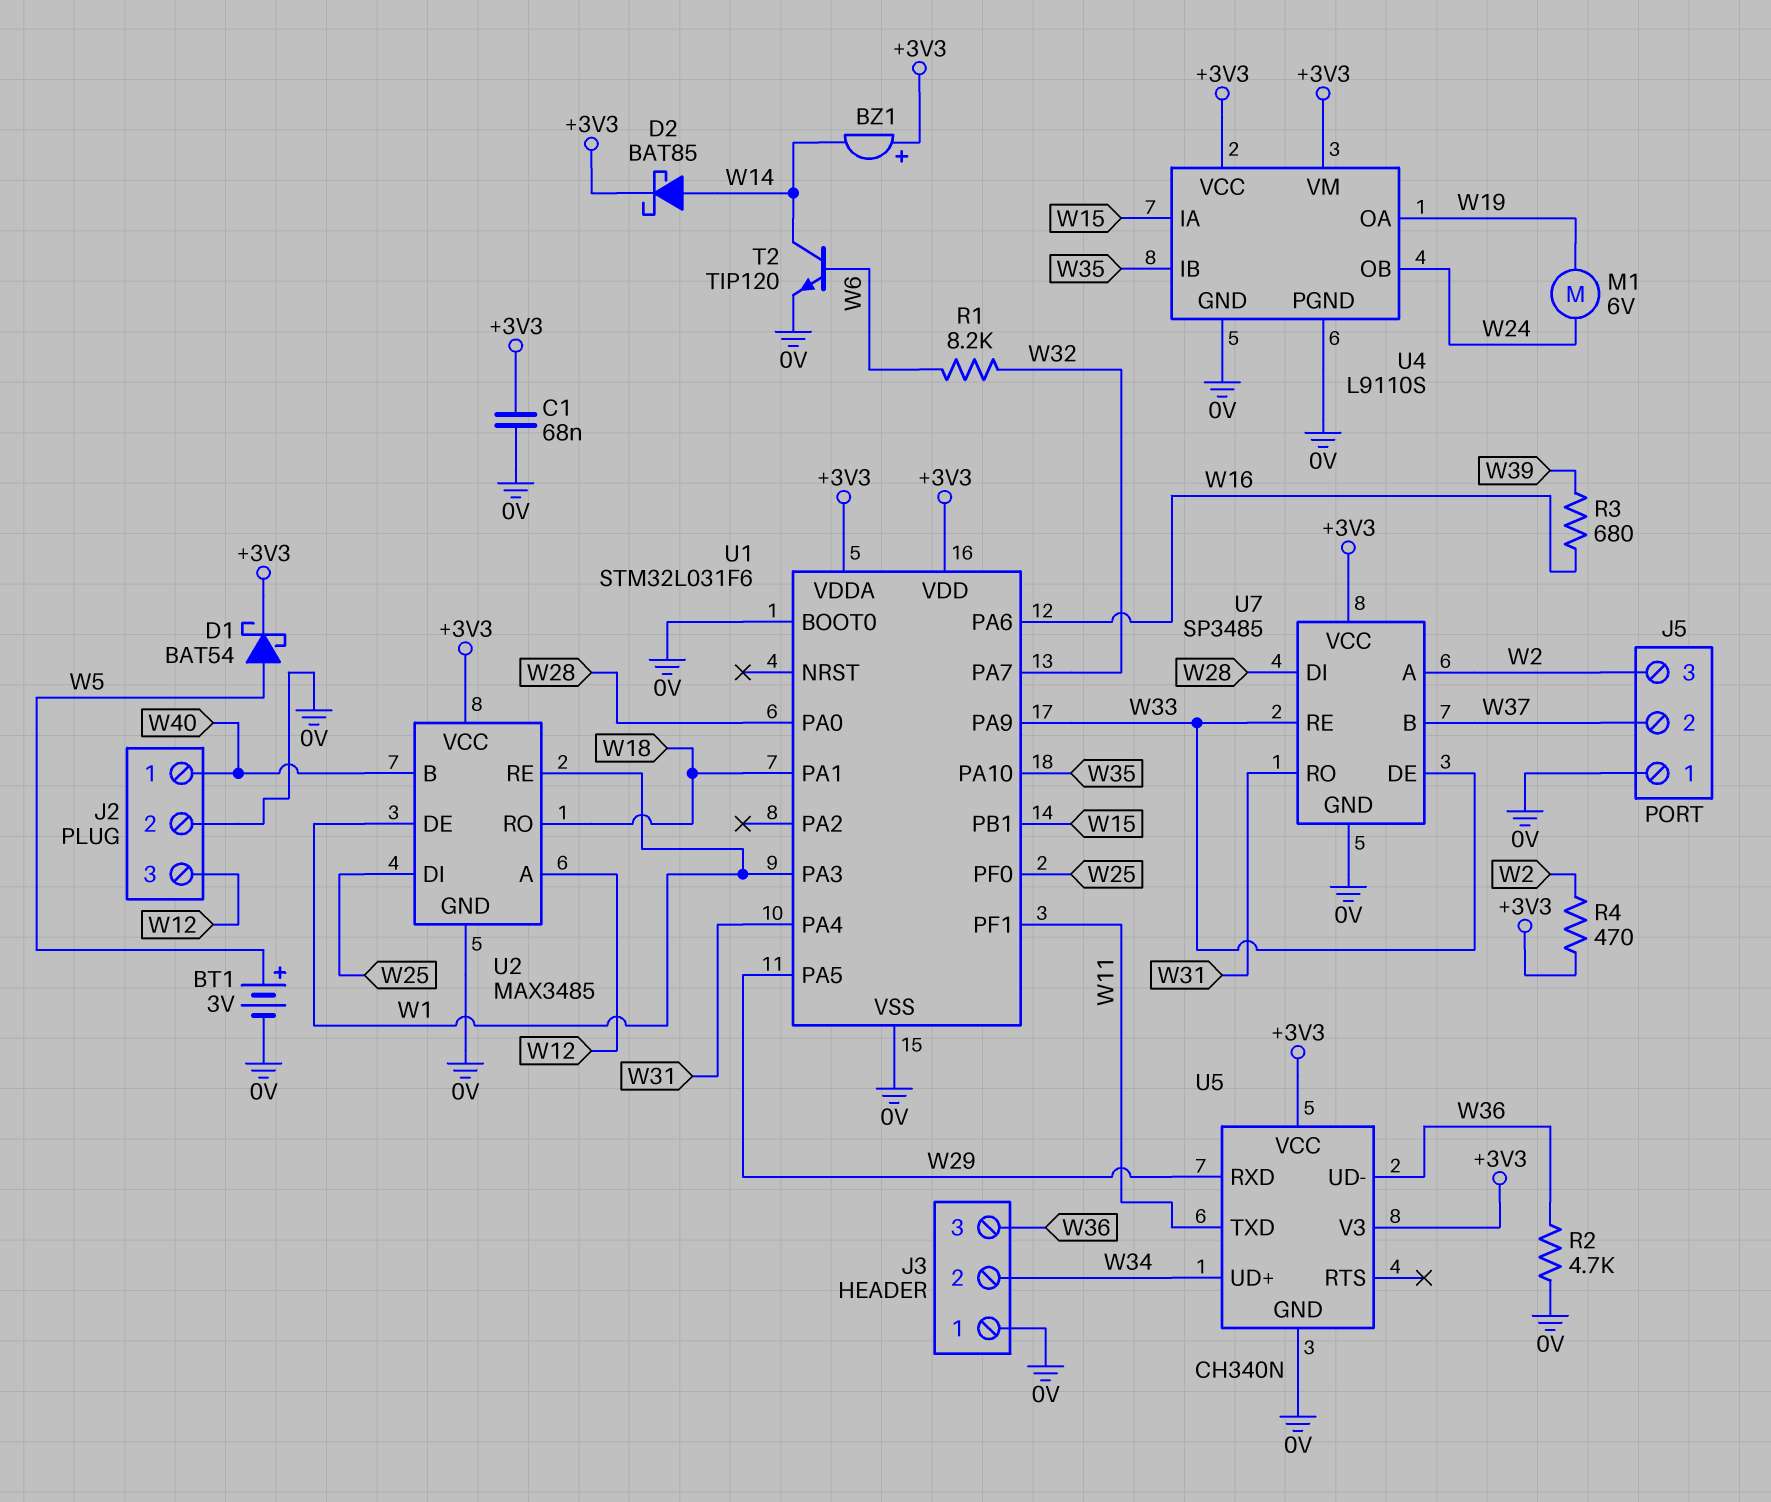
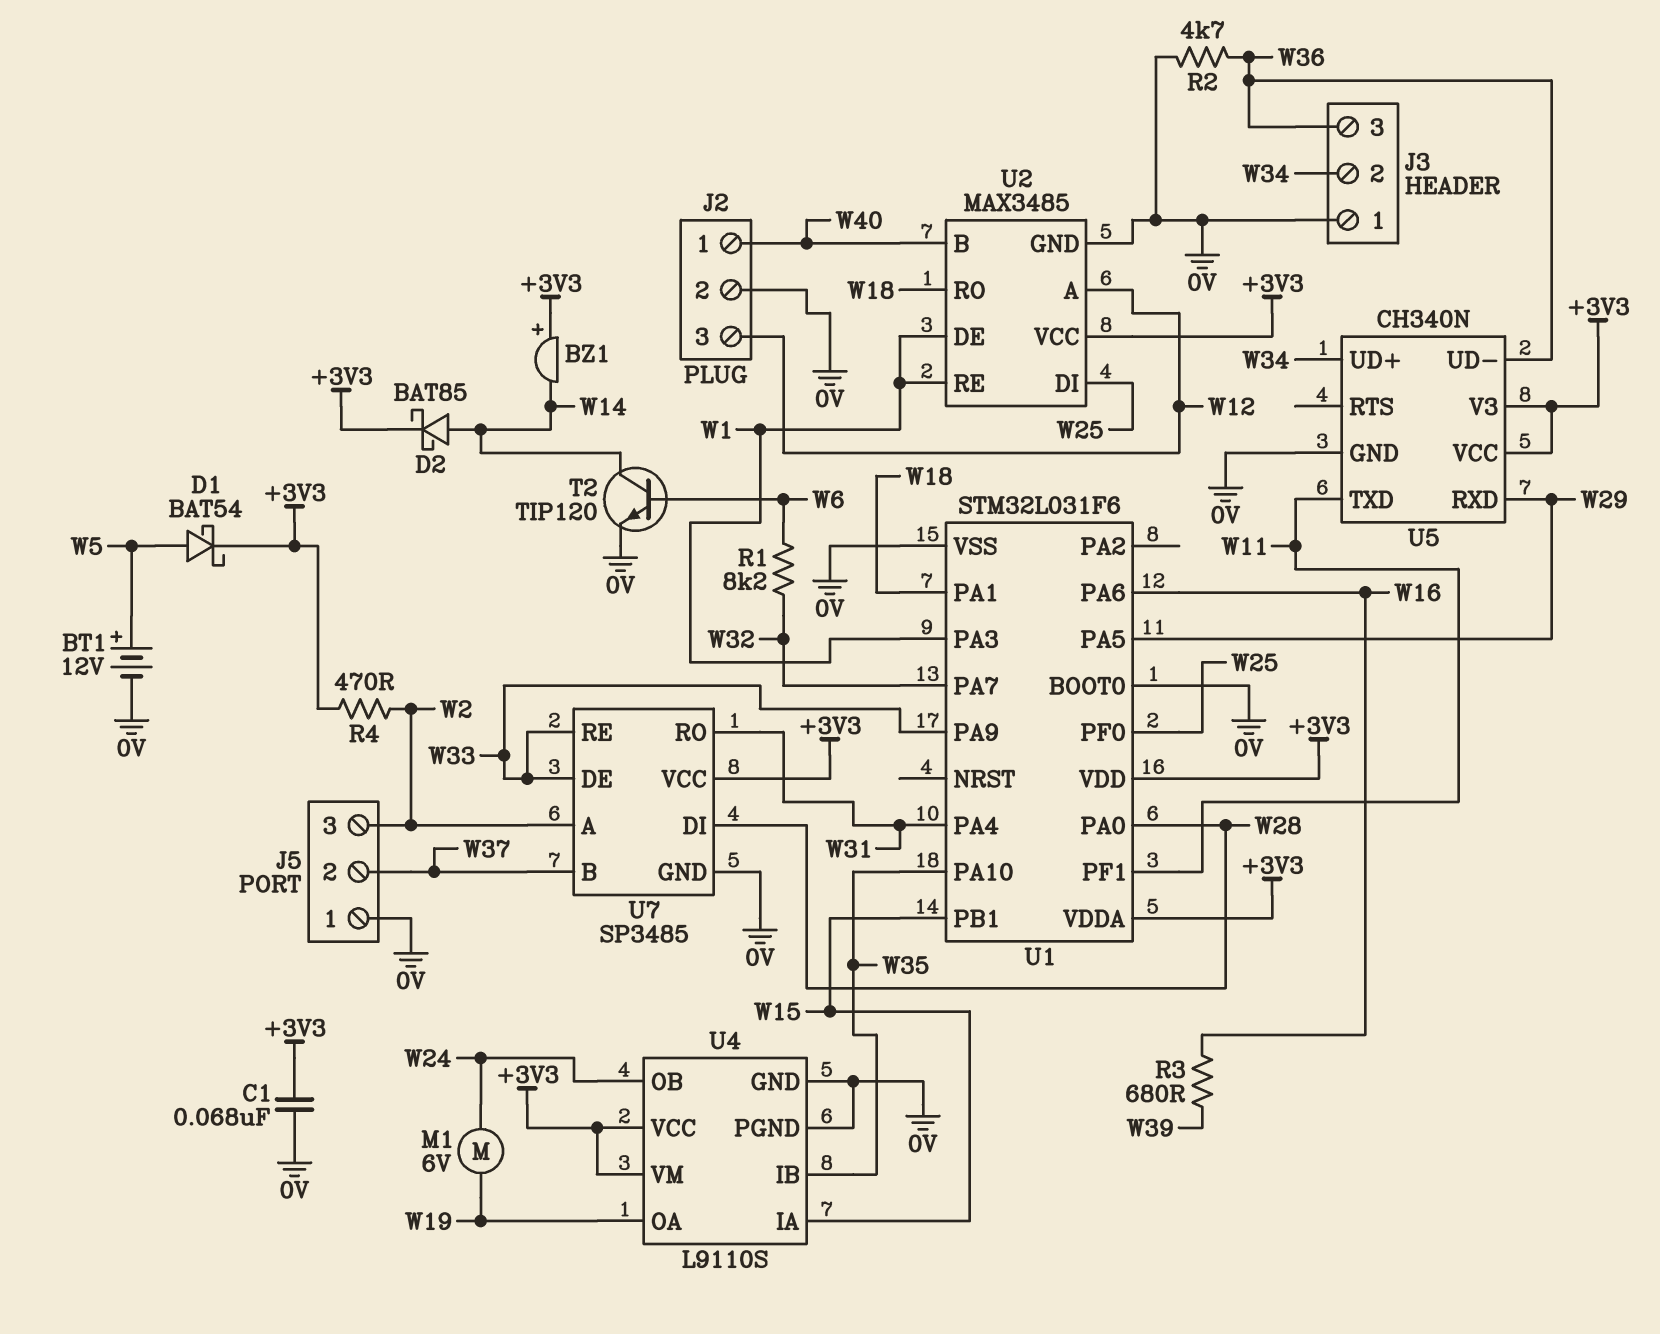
BT1: 3V (plus W5, minus 0V) -> 12V (plus W5, minus 0V)

